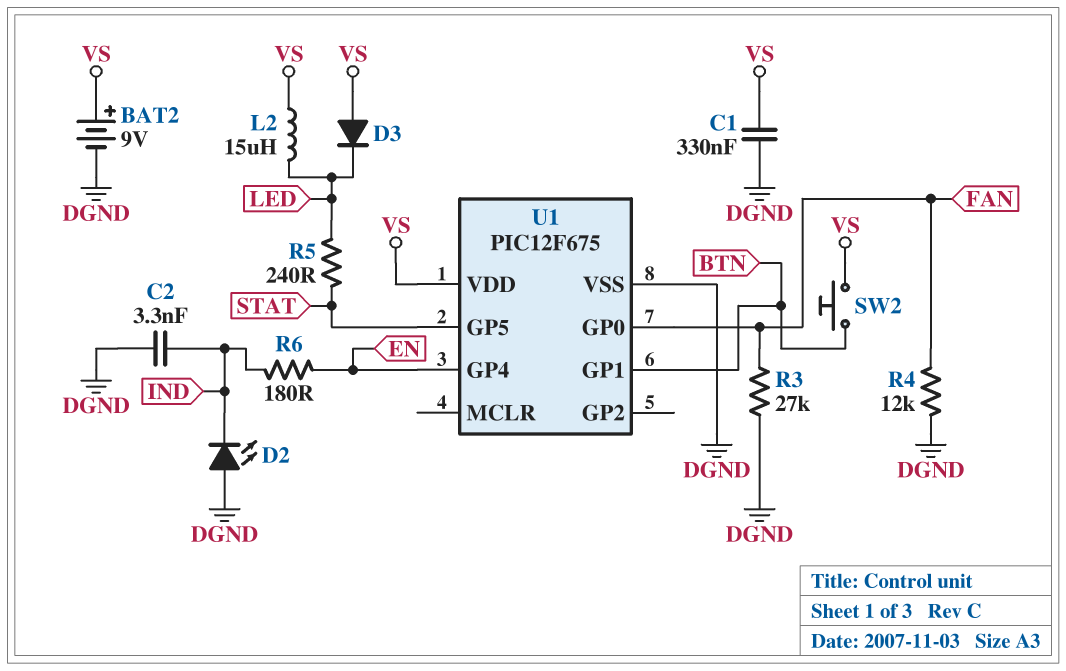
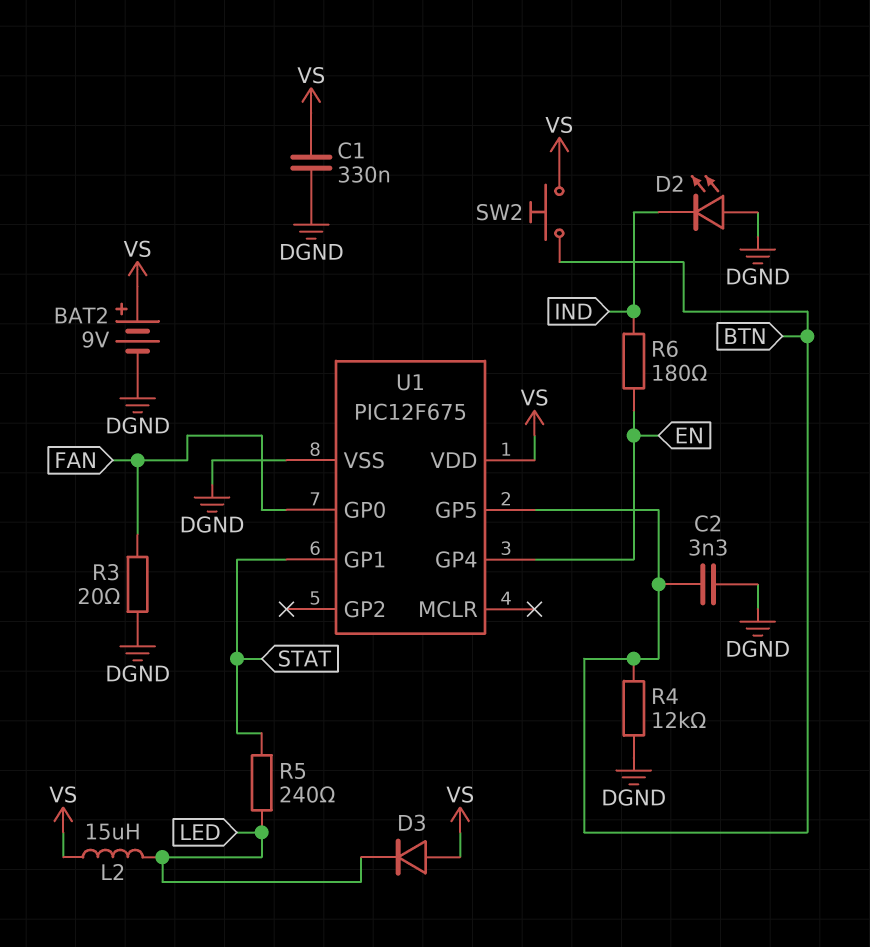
C2: 3.3nF (DGND, IND) -> 3.3nF (BTN, DGND)
R3: 27k (DGND, FAN) -> 20 (DGND, FAN)
R4: 12k (DGND, FAN) -> 12k (BTN, DGND)
U1 pin GP1: BTN -> STAT
U1 pin GP5: STAT -> BTN

